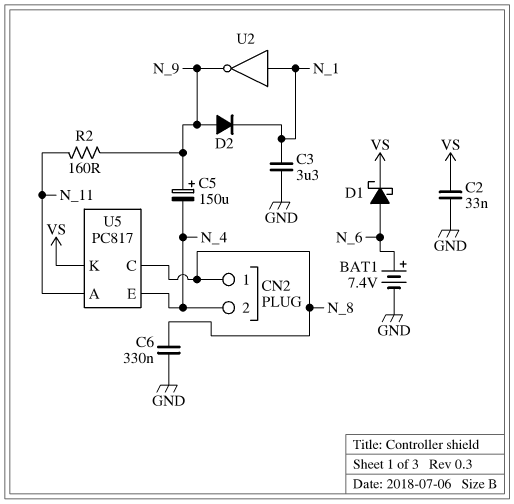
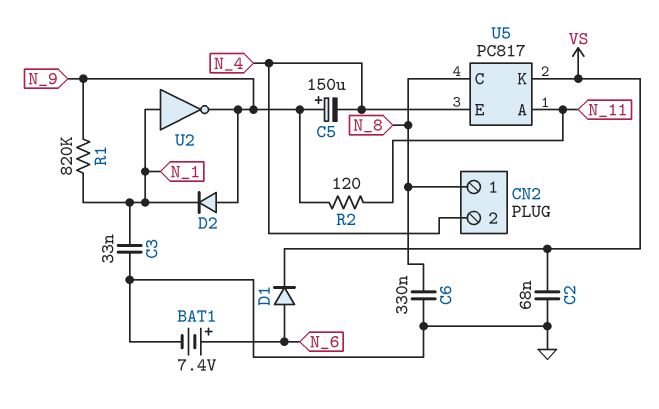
C2: 33nF (GND, VS) -> 68nF (GND, VS)
C3: 3.3uF (GND, N_1) -> 33nF (GND, N_1)
D1: schottky (A N_6, K VS) -> diode (A N_6, K VS)
R1: none -> 820k (N_1, N_9)
R2: 160 (N_9, N_11) -> 120 (N_9, N_11)

